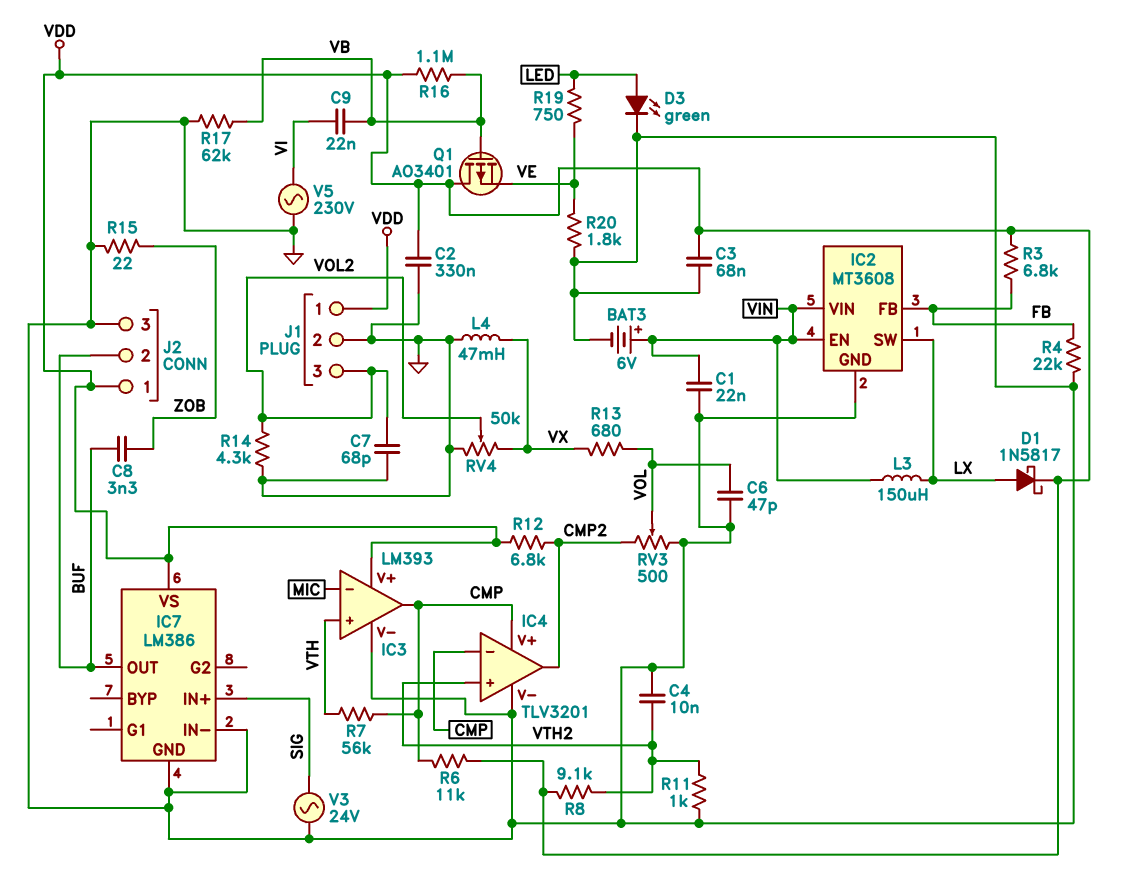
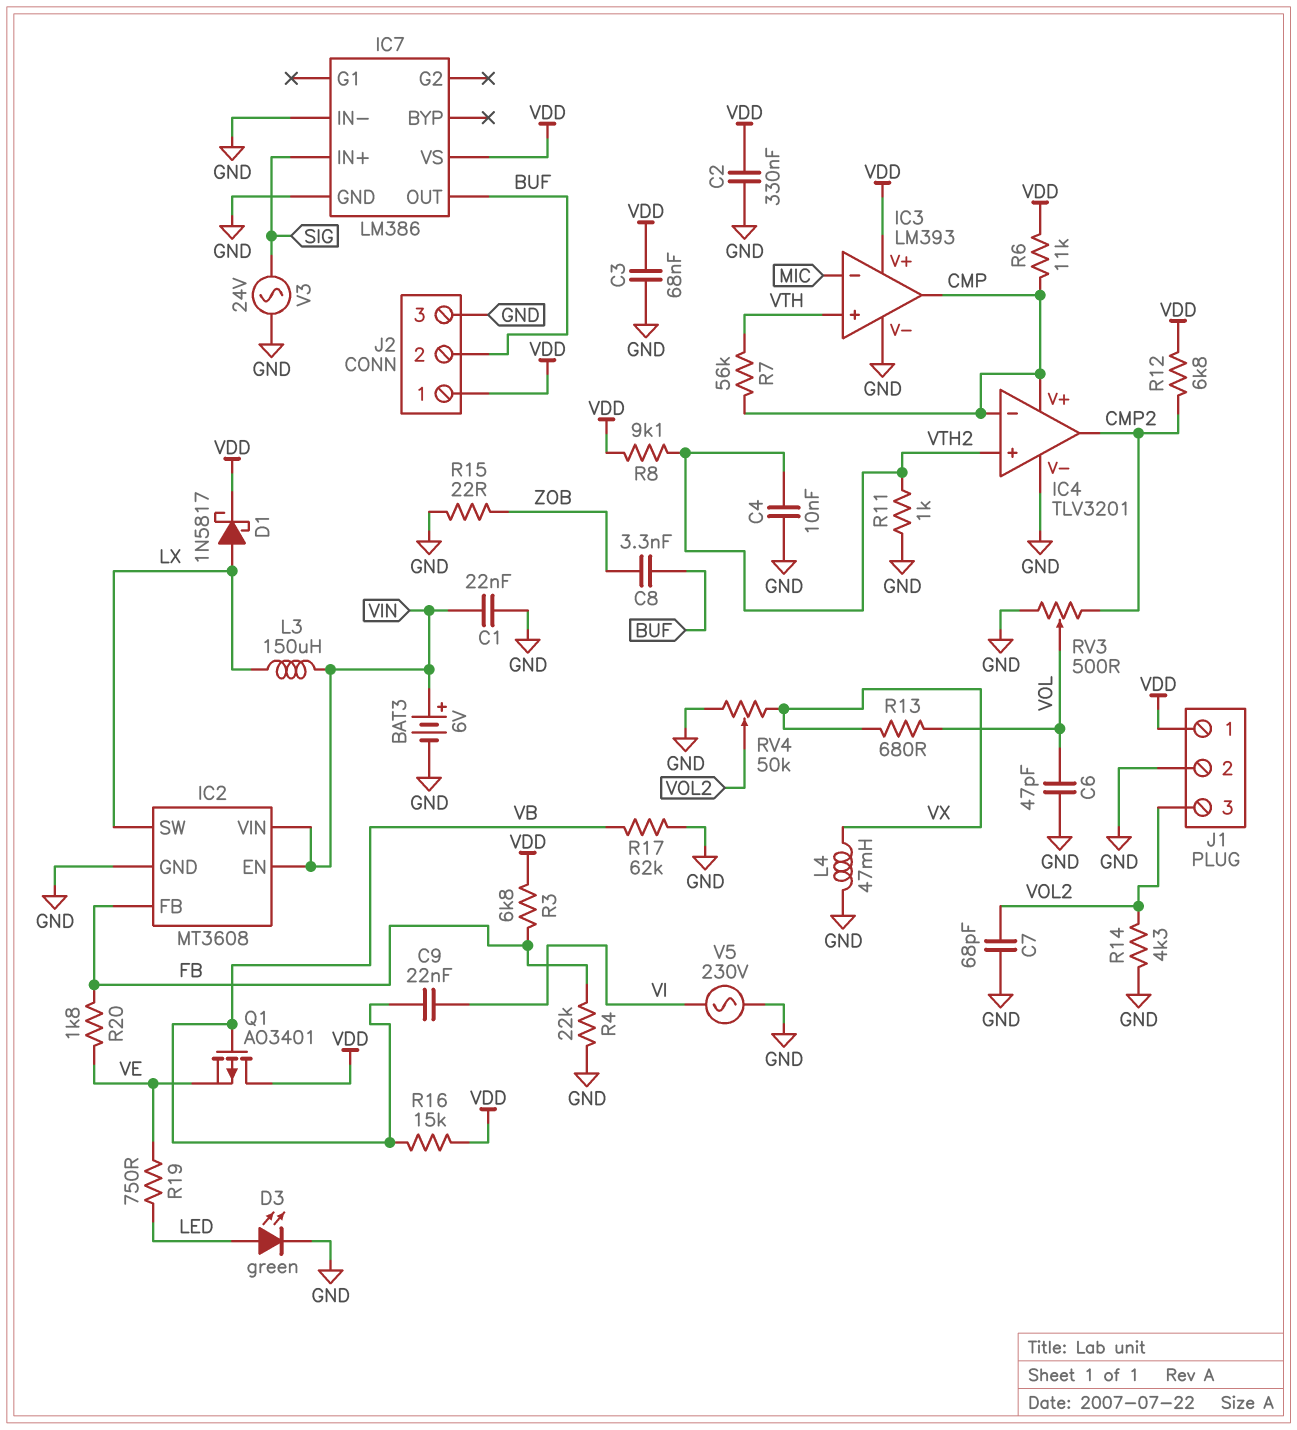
R16: 1.1M (VB, VDD) -> 15k (VB, VDD)
R20: 1.8k (GND, VE) -> 1.8k (FB, VE)

